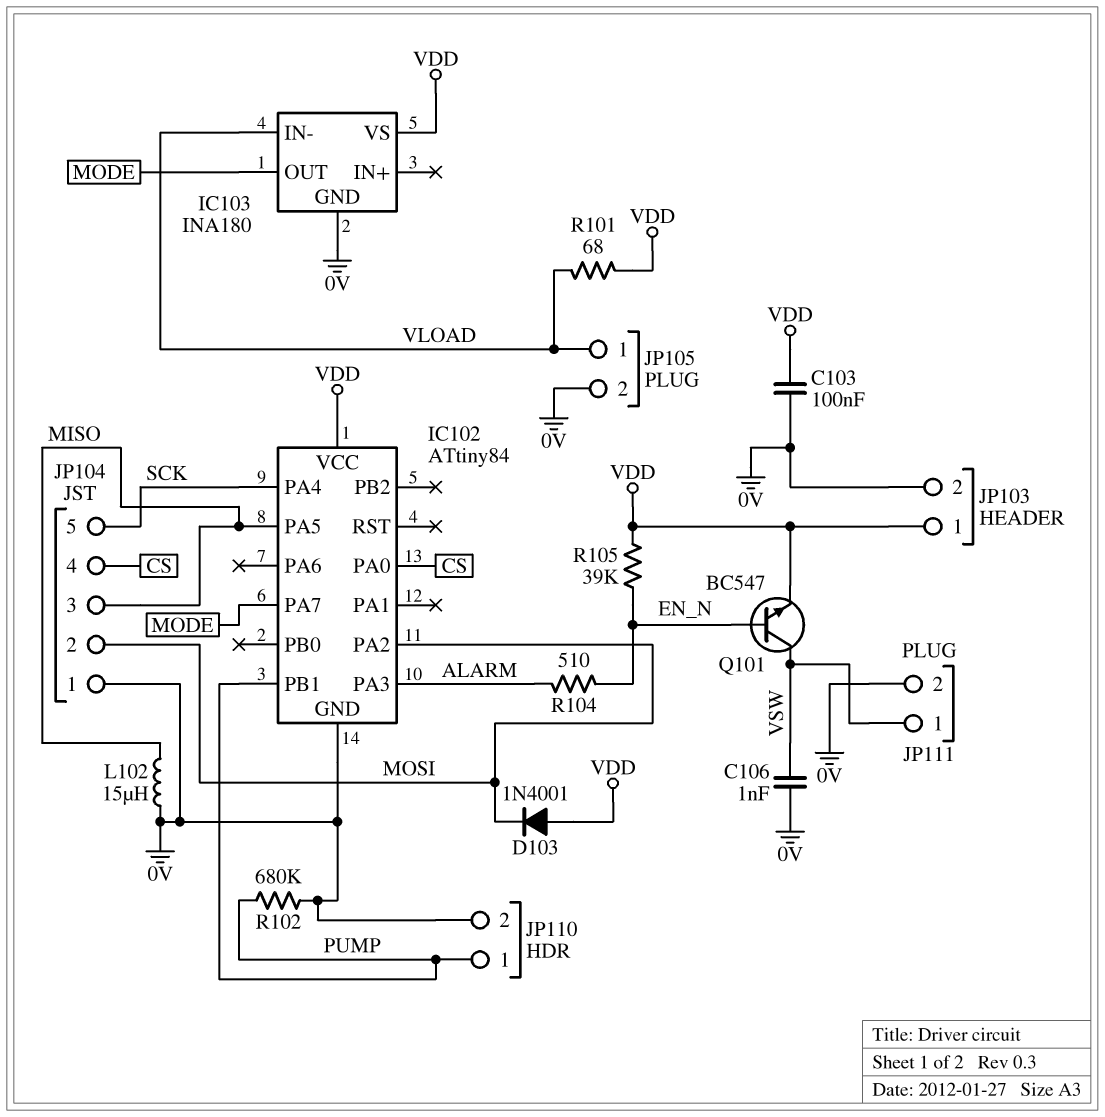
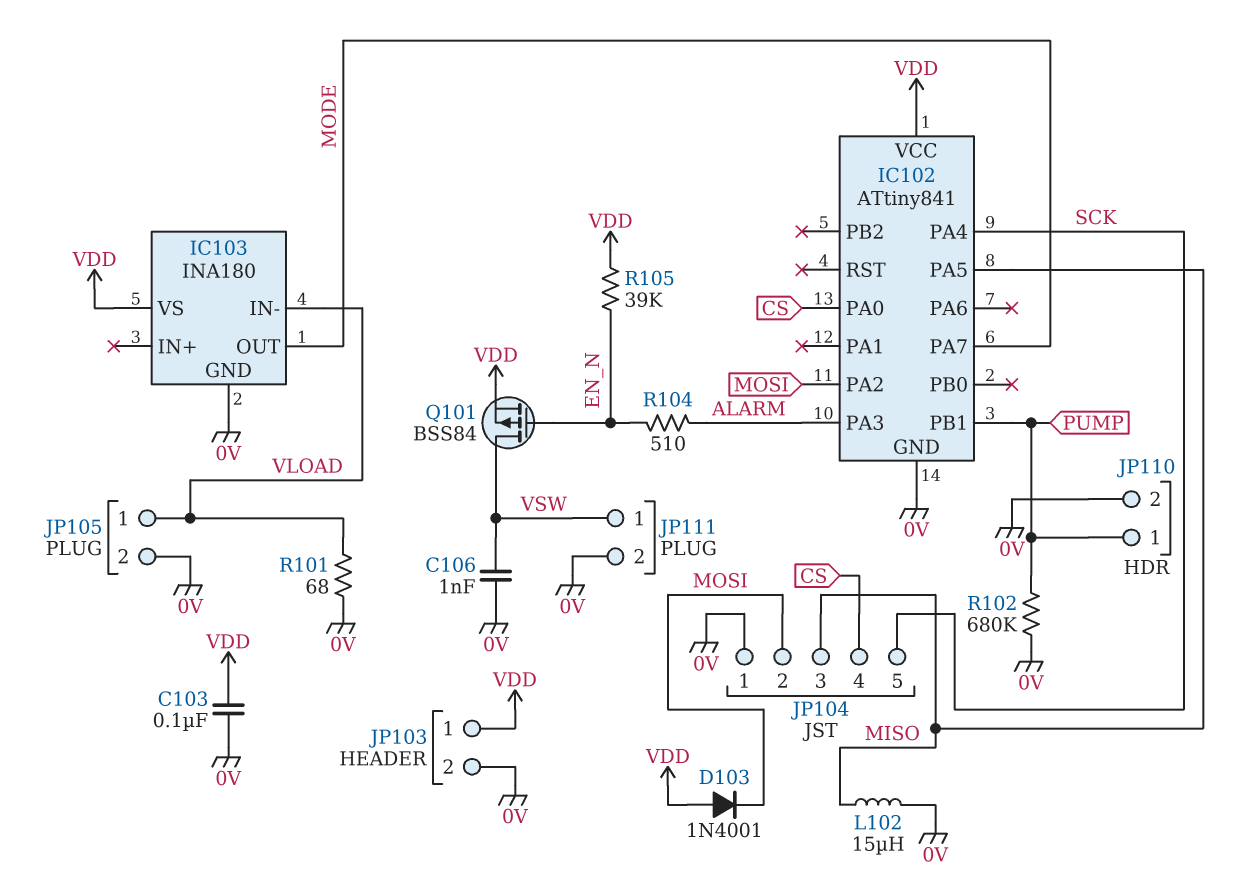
IC102: ATtiny84 -> ATtiny841
Q101: NPN BC547 (B EN_N, C VSW, E VDD) -> PMOS BSS84 (G EN_N, D VSW, S VDD)
R101: 68 (VDD, VLOAD) -> 68 (0V, VLOAD)

